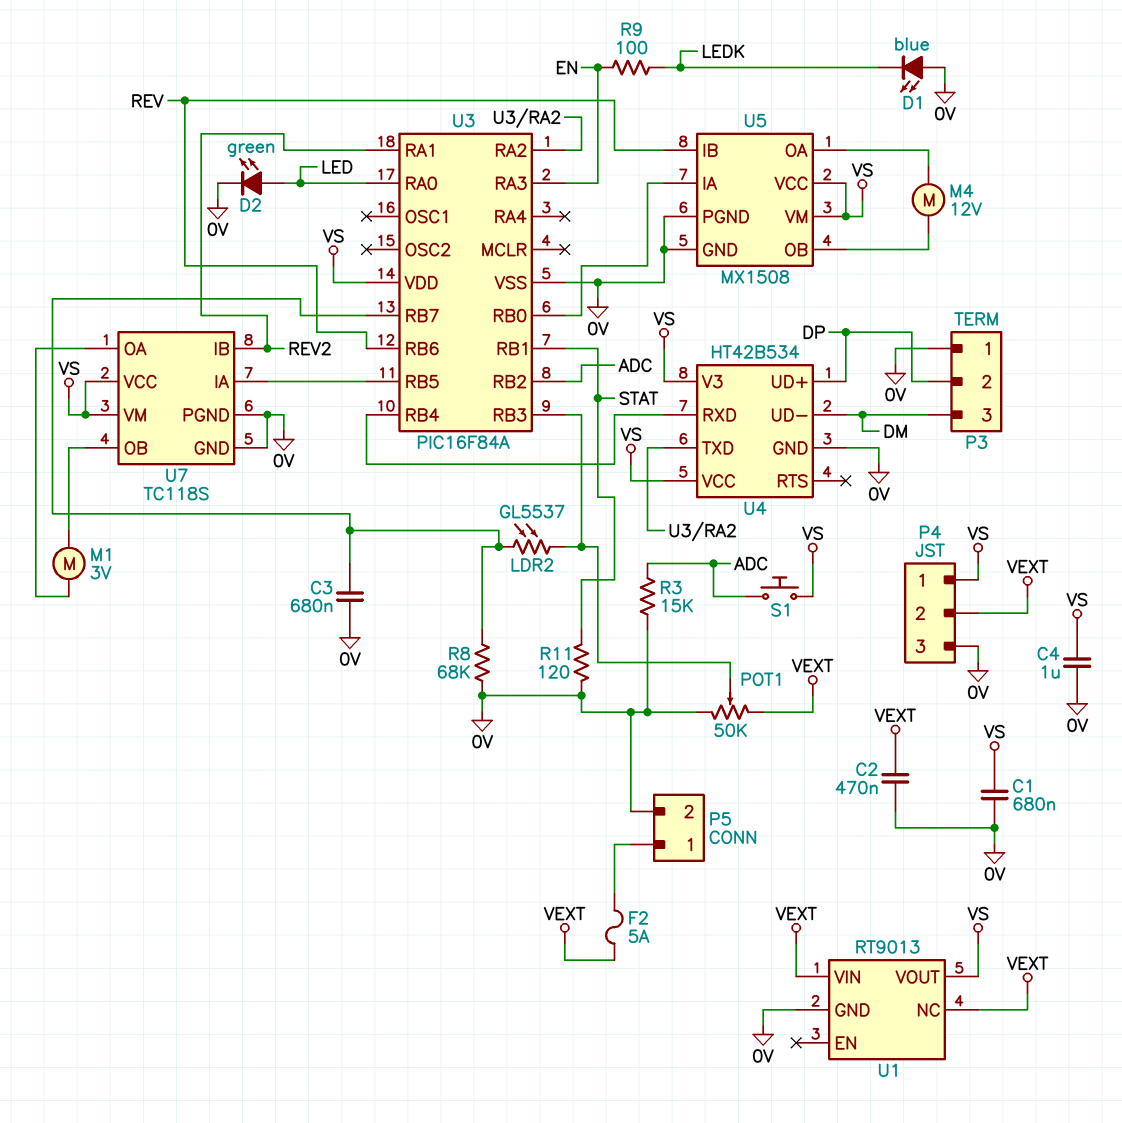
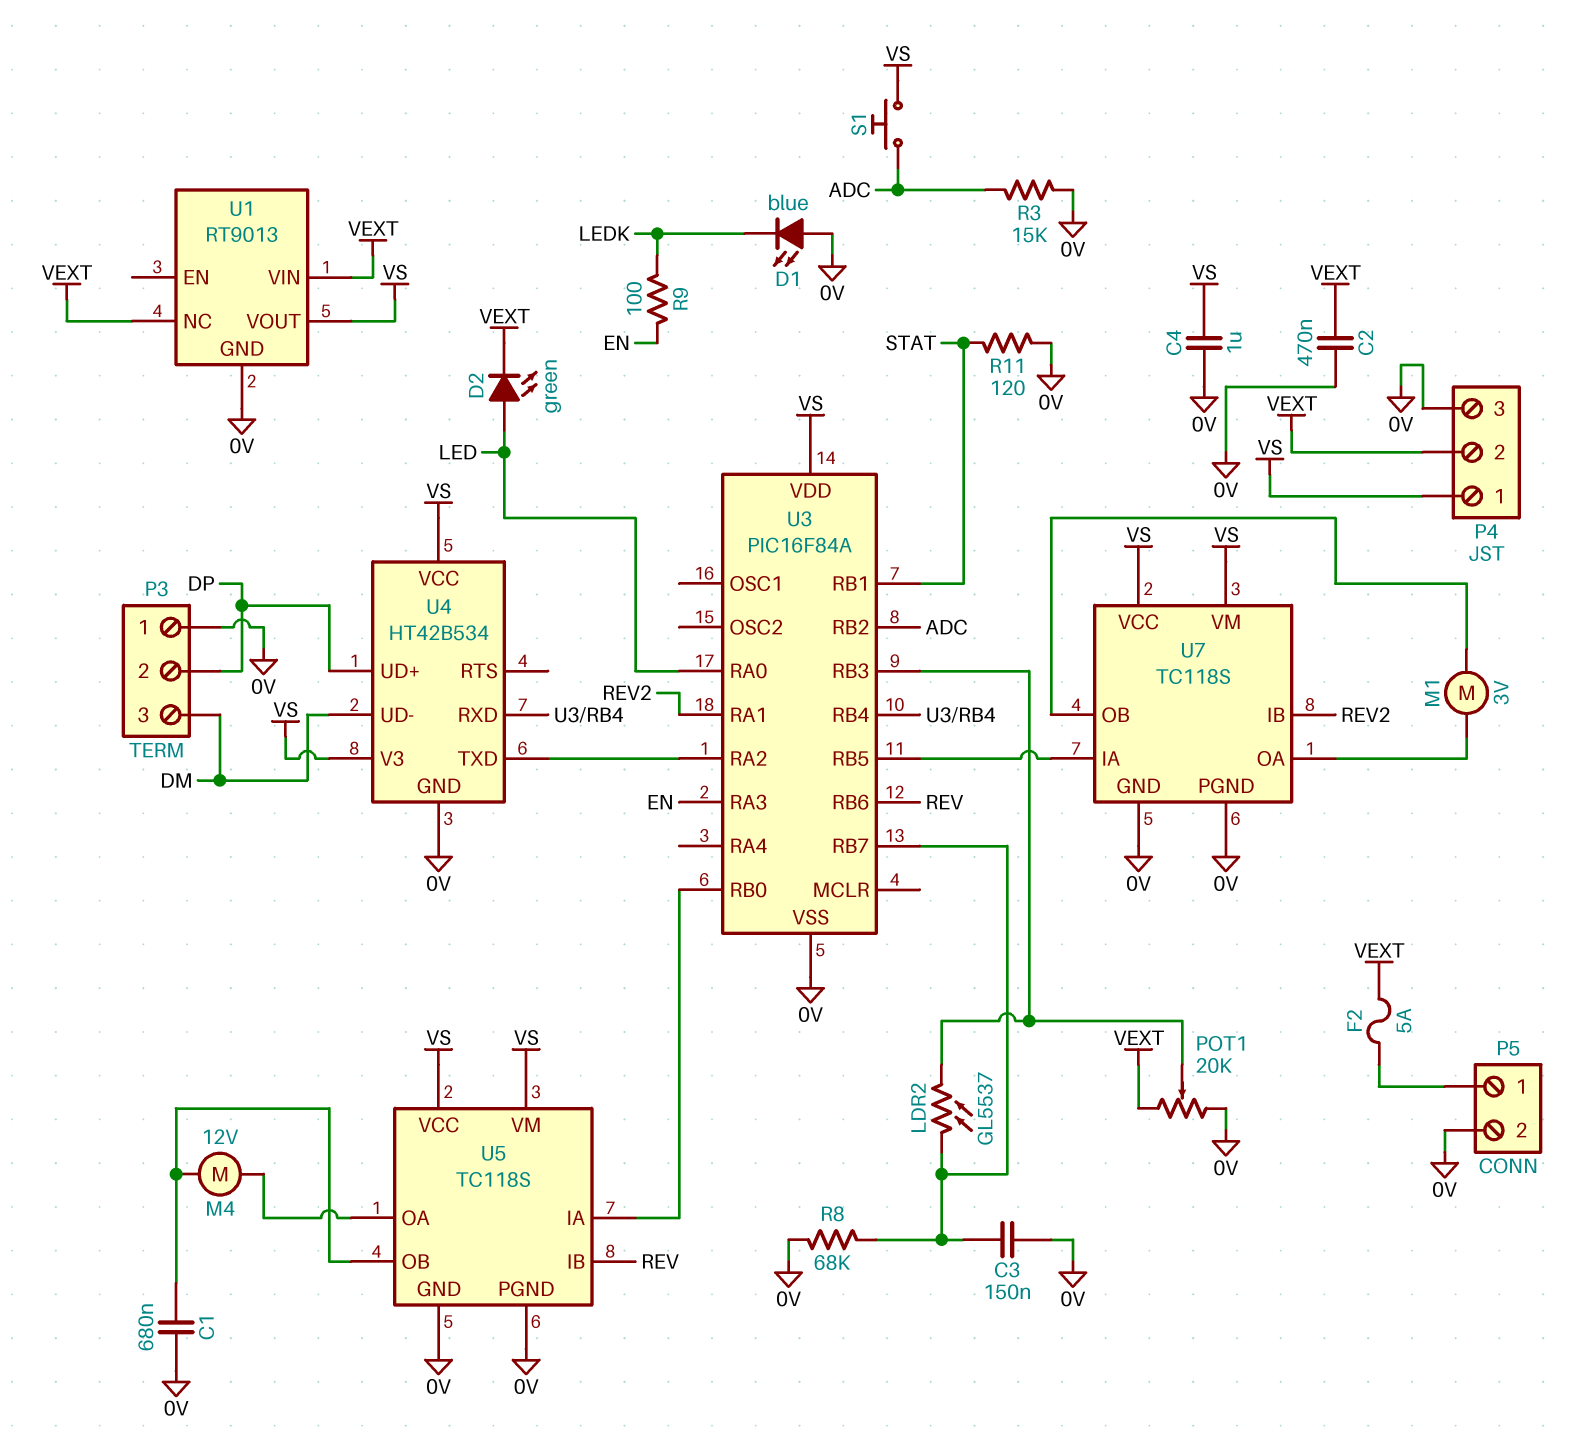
C1: 680nF (0V, VS) -> 680nF (0V, U5/OB)
C3: 680nF (0V, U3/RB7) -> 150nF (0V, U3/RB7)
D2: LED green (A LED, K 0V) -> LED green (A LED, K VEXT)
POT1: 50k (0V, VEXT, wiper U3/RB3) -> 20k (0V, VEXT, wiper U3/RB3)
U5: MX1508 -> TC118S

